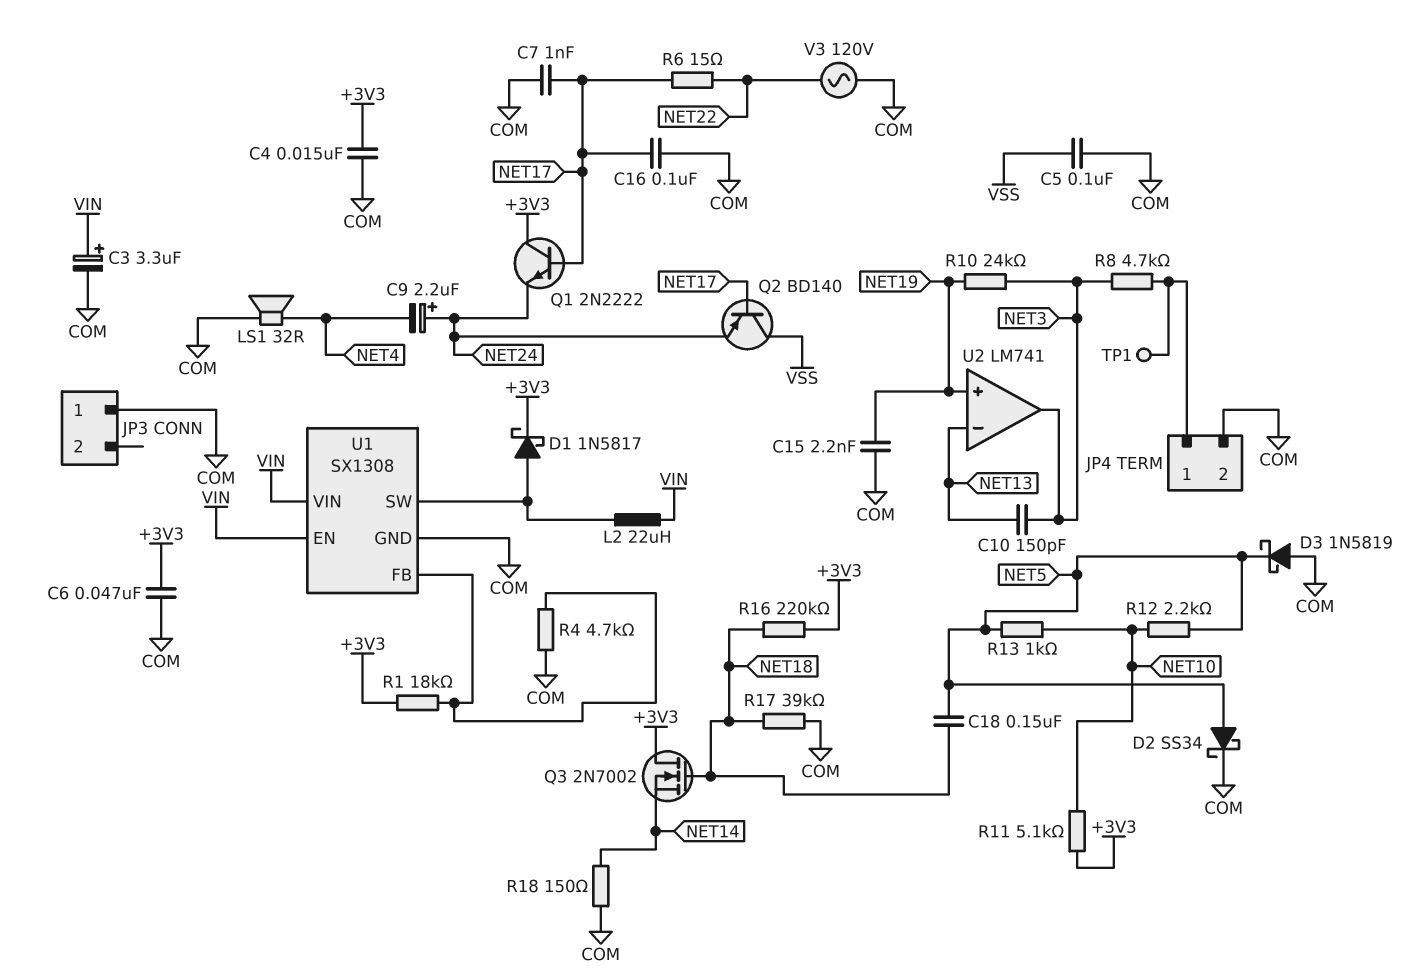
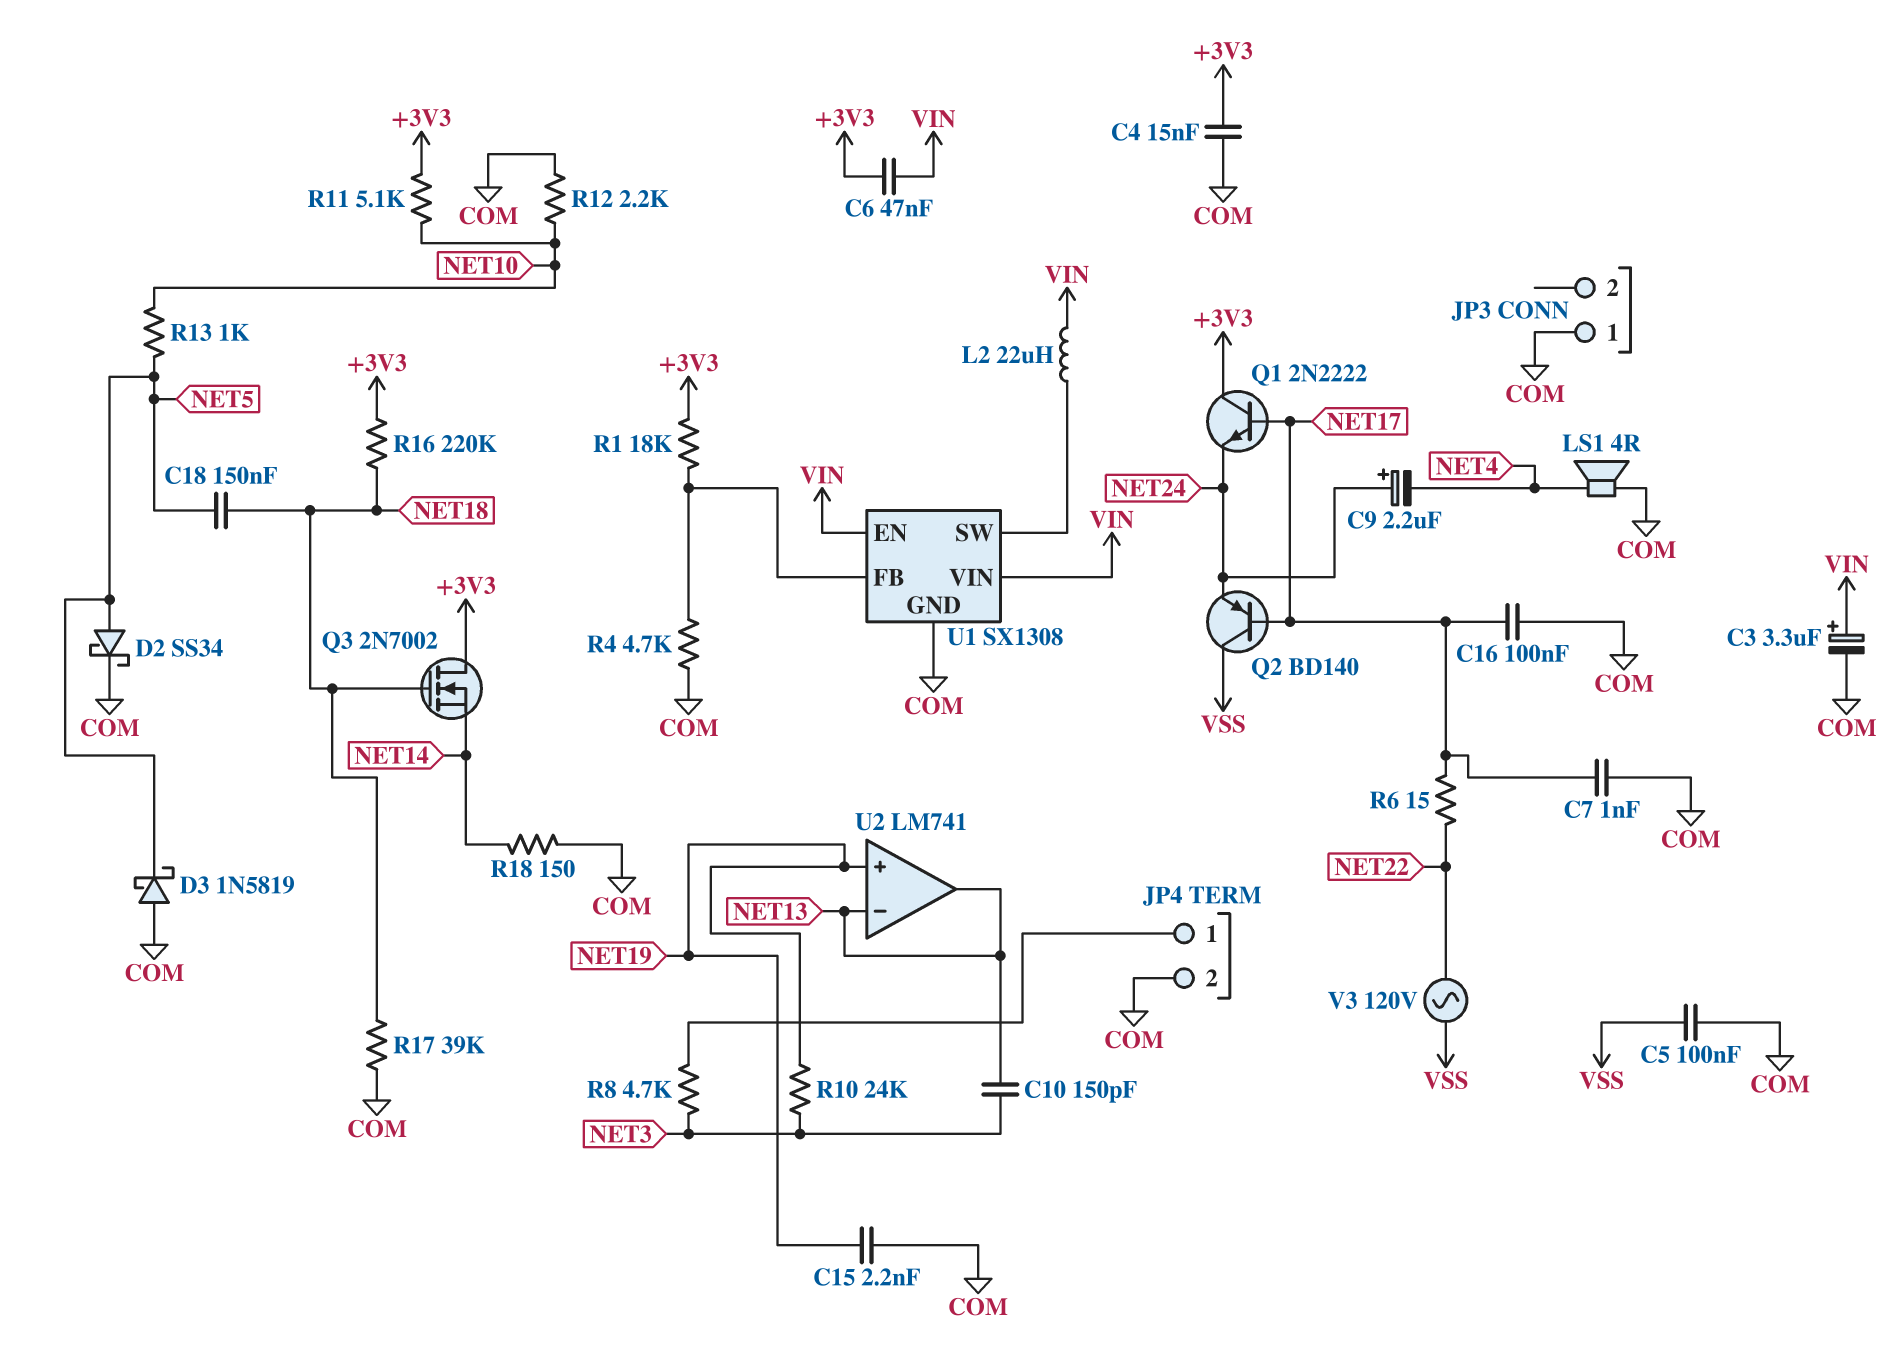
C6: 47nF (+3V3, COM) -> 47nF (+3V3, VIN)
D1: schottky 1N5817 (A U1/SW, K +3V3) -> none
LS1: speaker 32R (COM, NET4) -> speaker 4R (COM, NET4)
R12: 2.2k (NET5, NET10) -> 2.2k (COM, NET10)
TP1: test point (JP4/1) -> none
U2 pin out: NET3 -> NET13
V3: AC 120V (COM, NET22) -> AC 120V (NET22, VSS)

